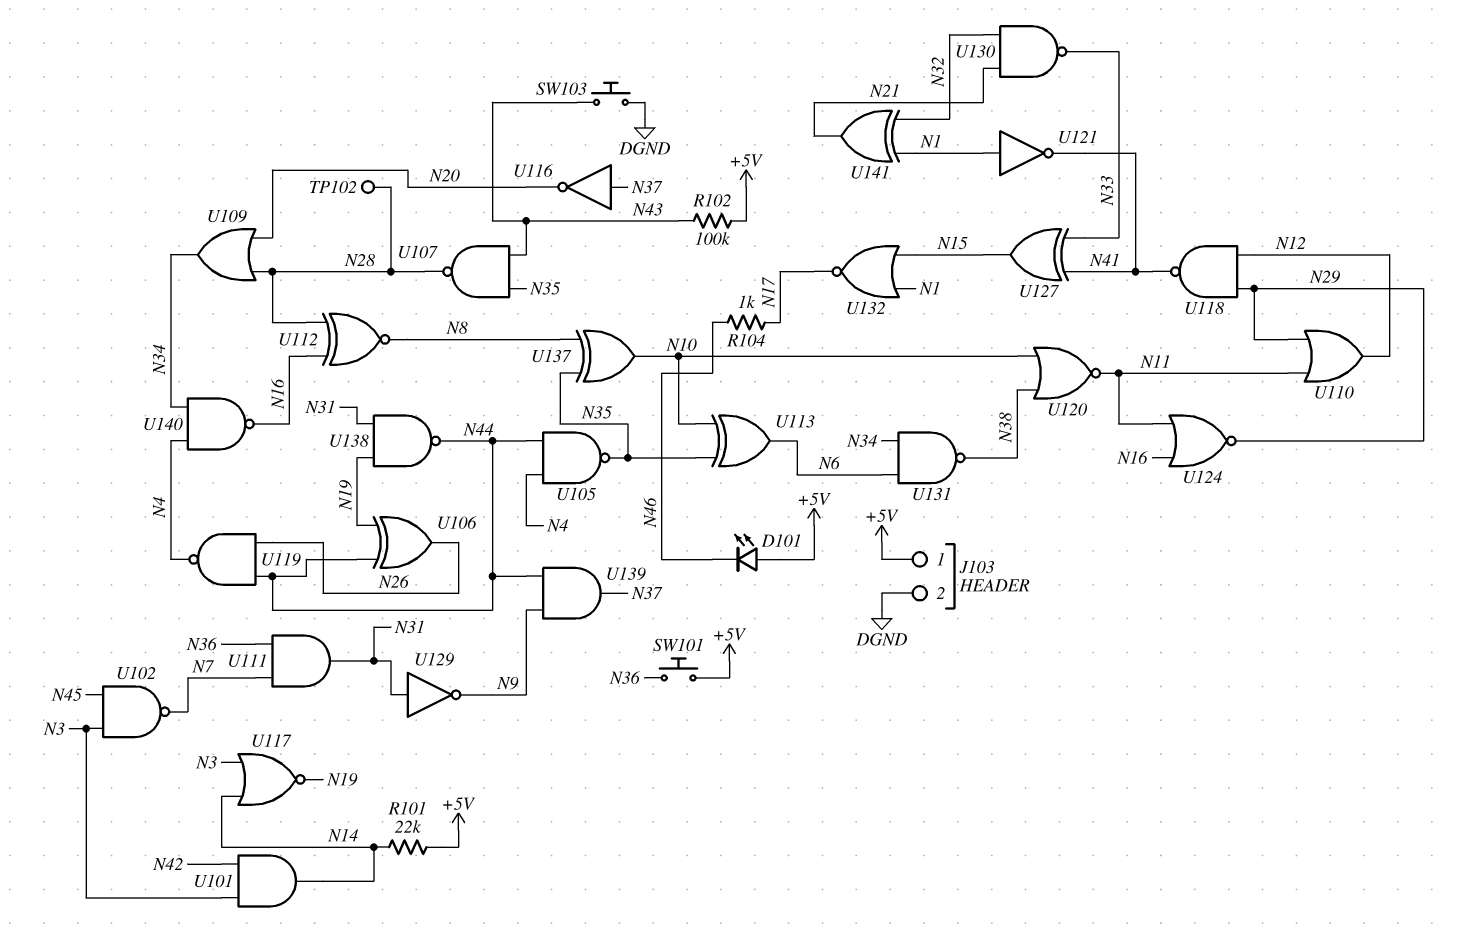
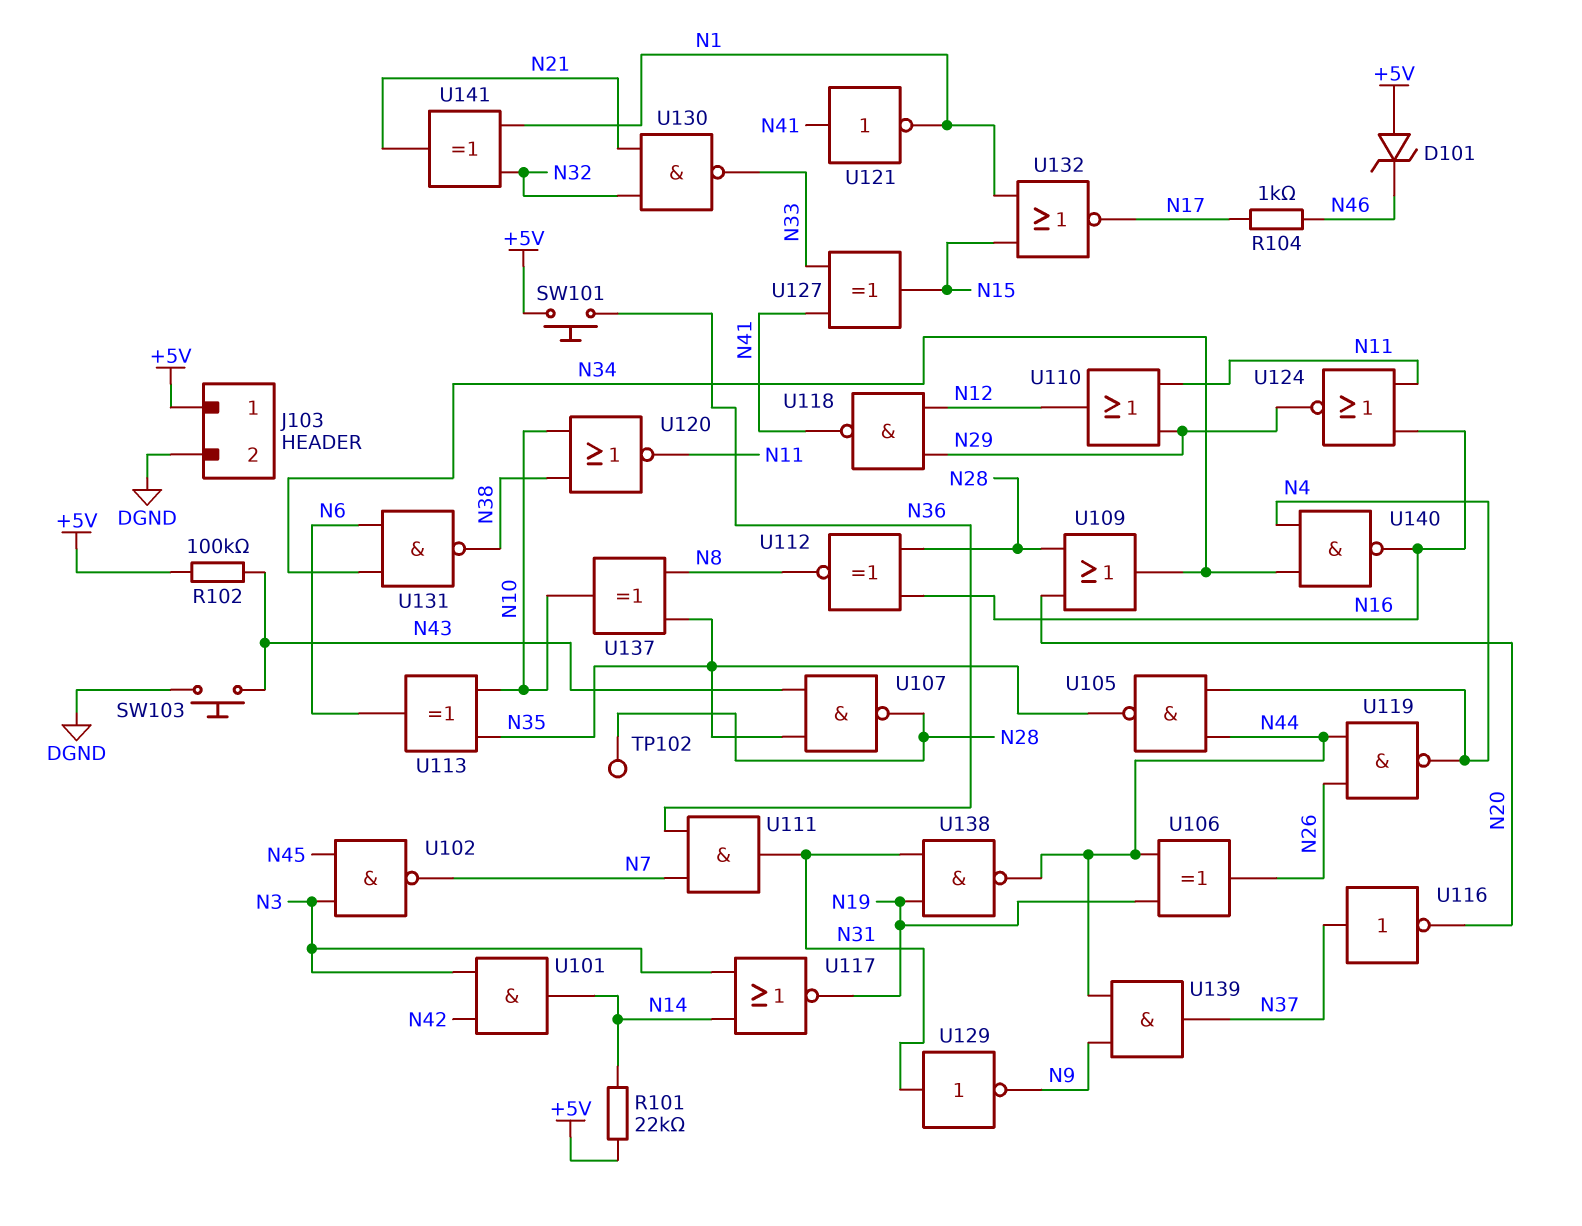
D101: LED (A +5V, K N46) -> zener (A +5V, K N46)
U121: NOT (in N1, out N41) -> NOT (in N41, out N1)

